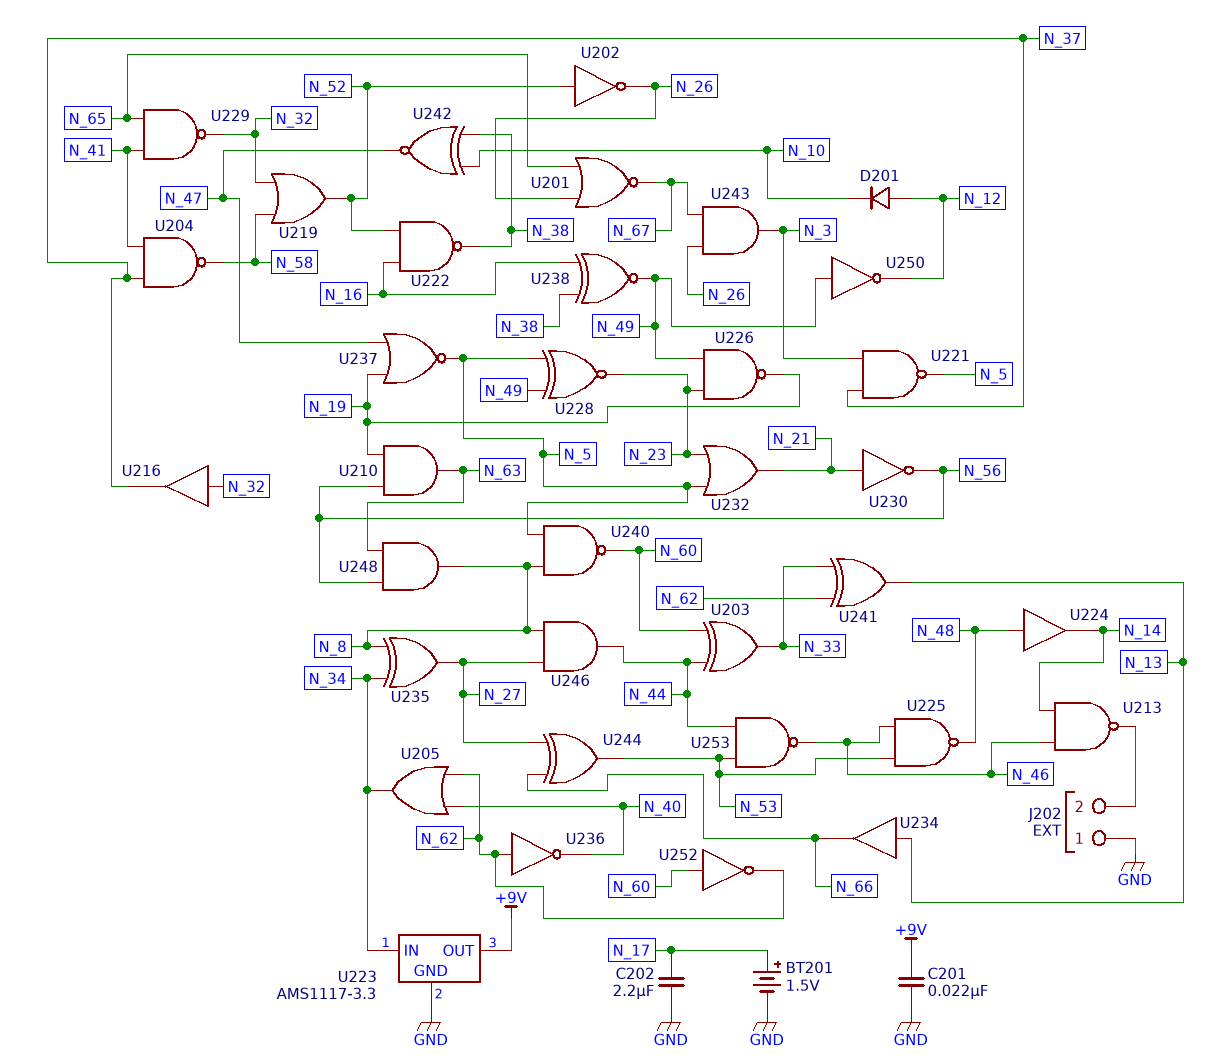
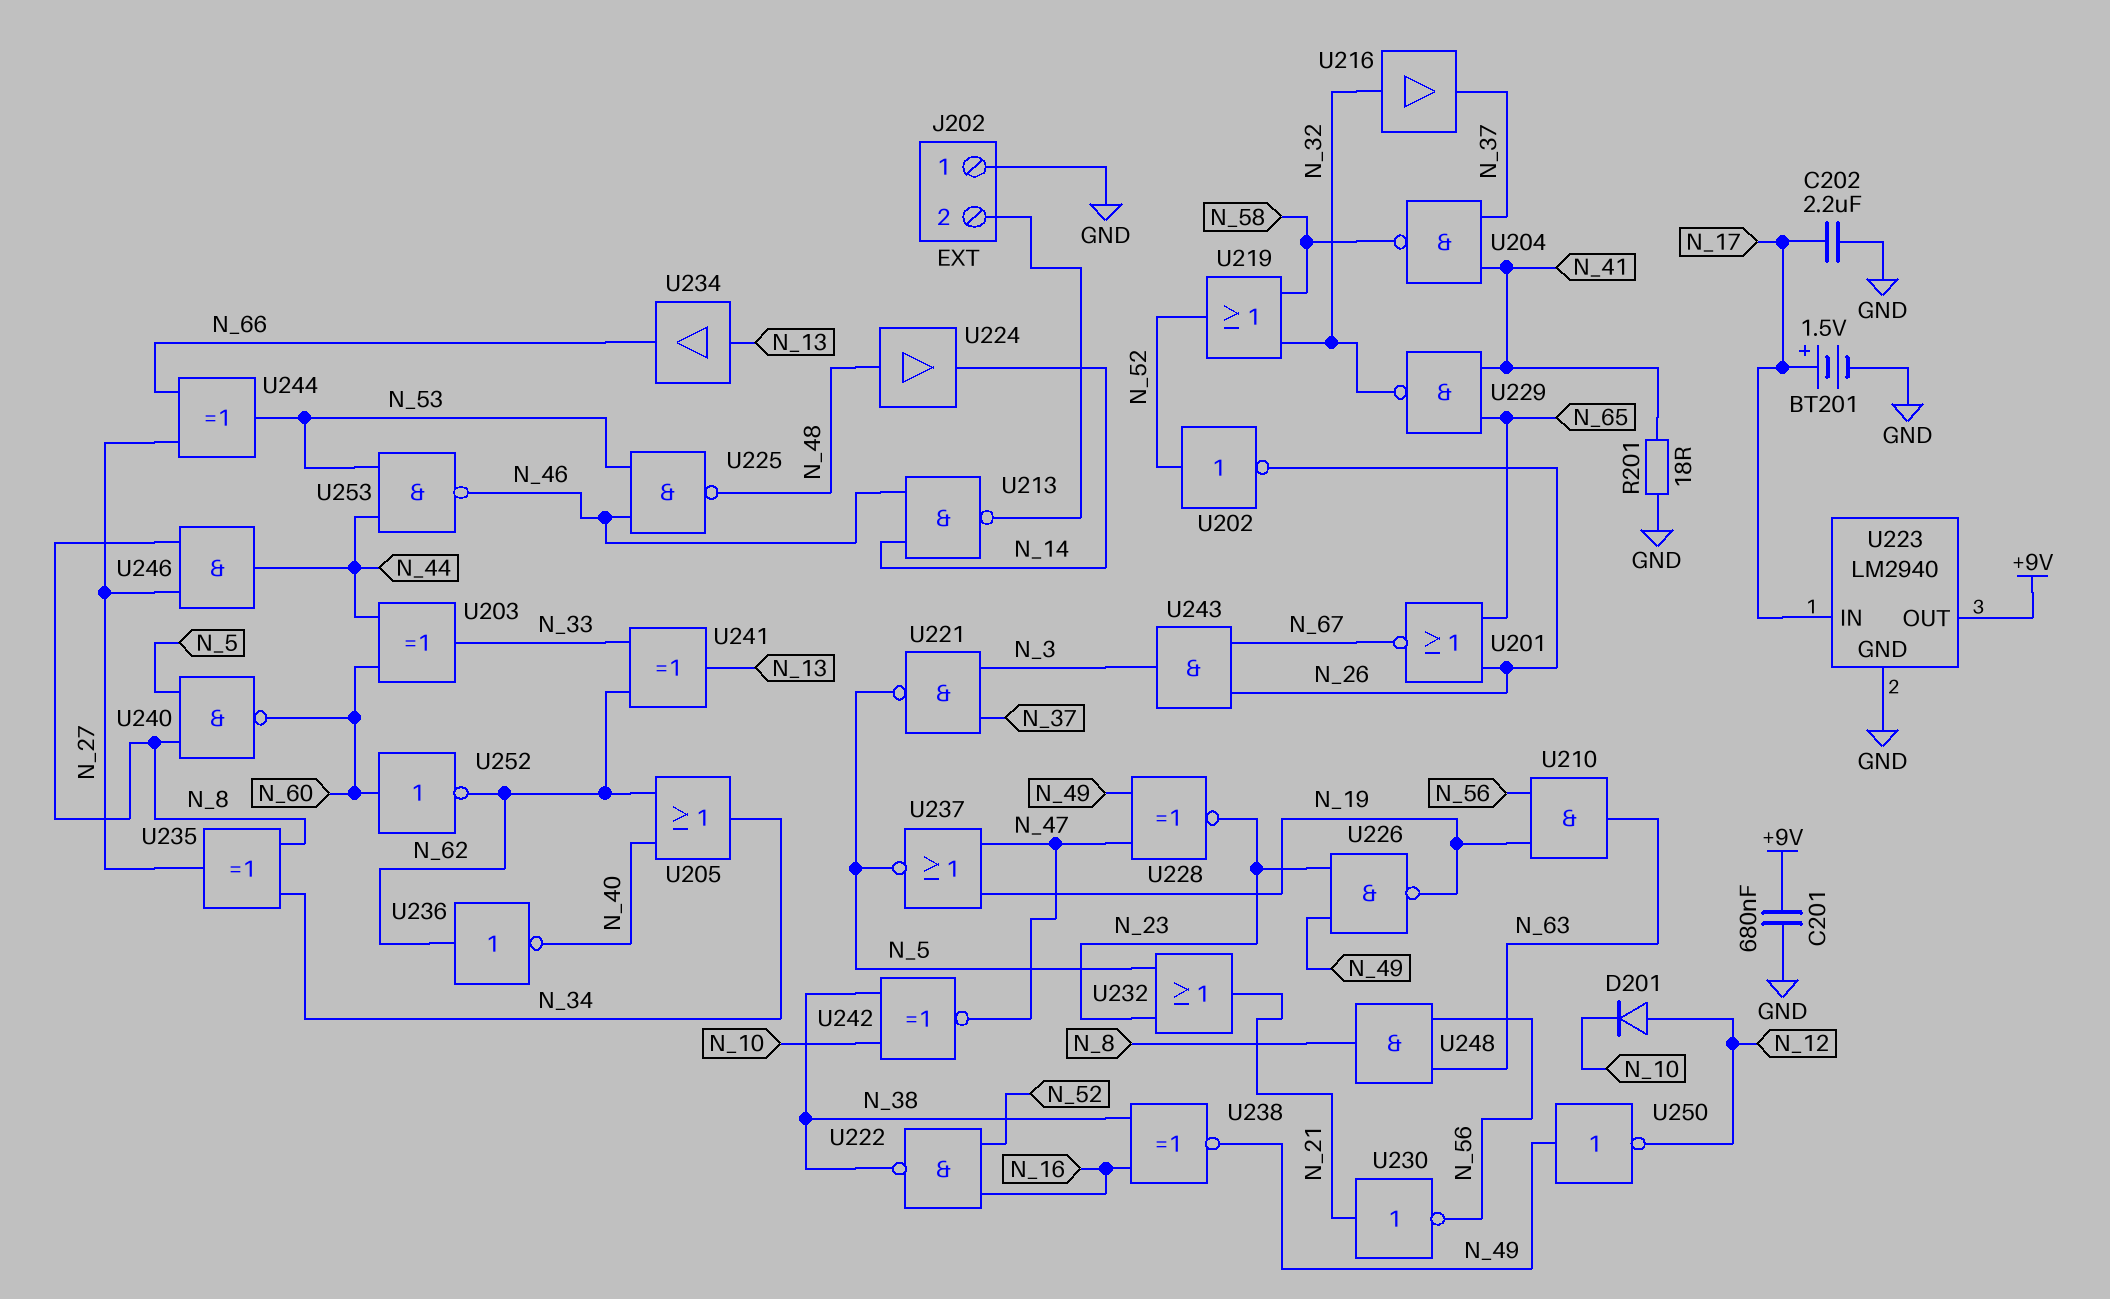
C201: 22nF (+9V, GND) -> 680nF (+9V, GND)
R201: none -> 18 (GND, N_41)
U223: AMS1117-3.3 -> LM2940
U223 pin IN: N_34 -> N_17
U228: XNOR (in N_5, in N_49, out N_23) -> XNOR (in N_47, in N_49, out N_23)

